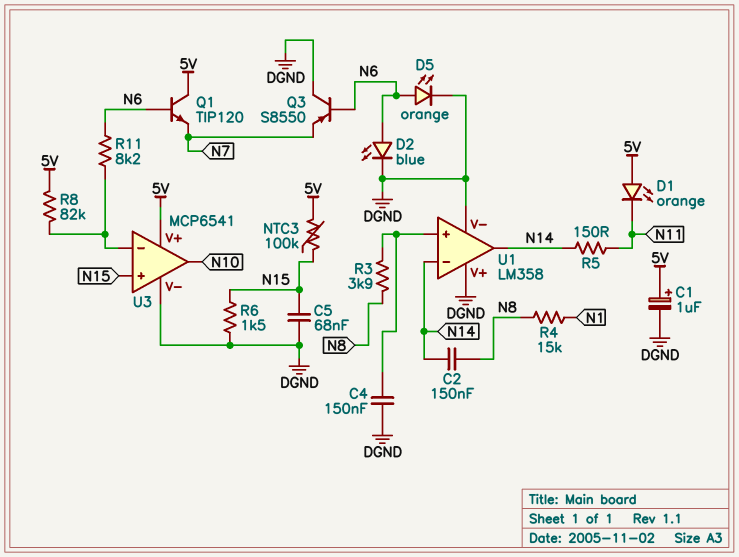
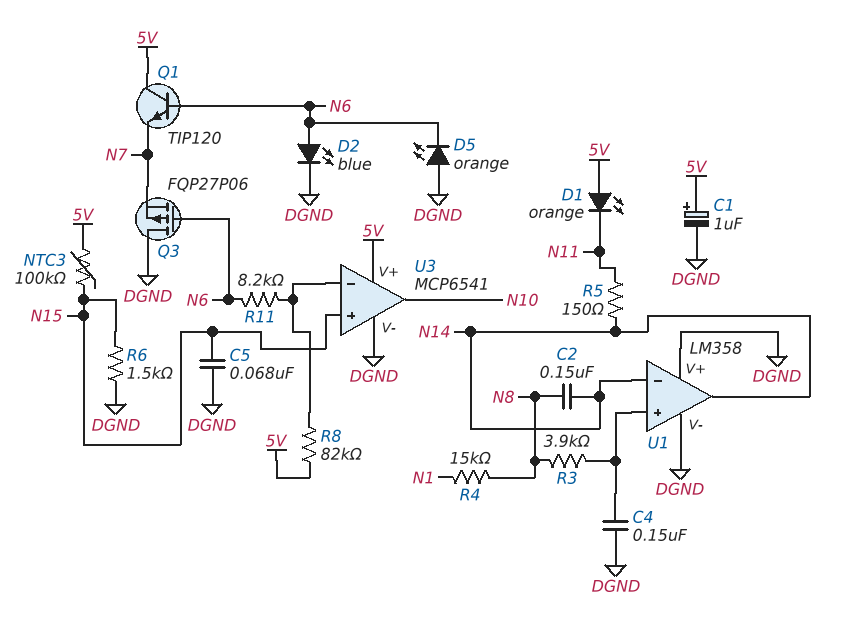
D5: LED orange (A N6, K DGND) -> LED orange (A DGND, K N6)
Q3: PNP S8550 (B N6, C DGND, E N7) -> PMOS FQP27P06 (G N6, D DGND, S N7)

